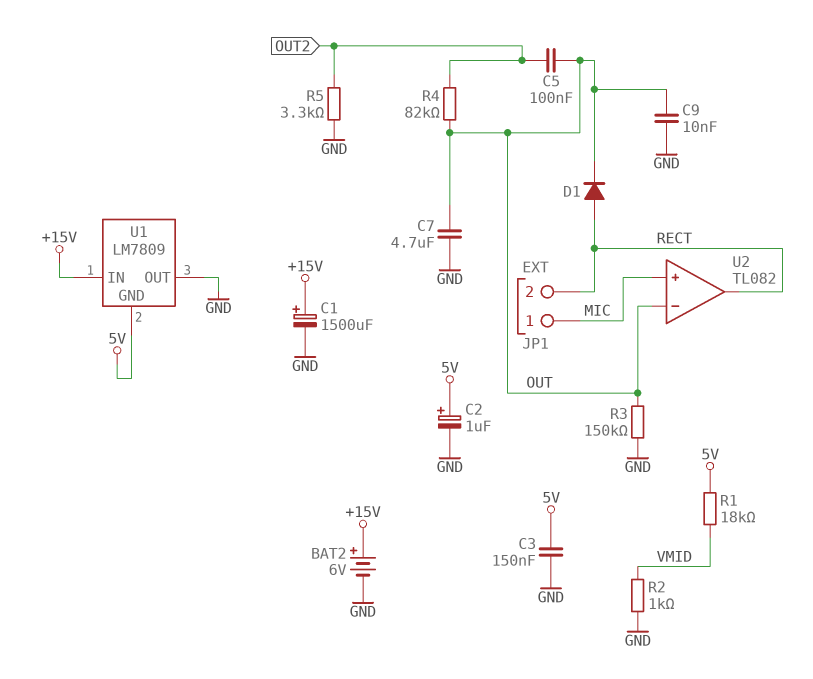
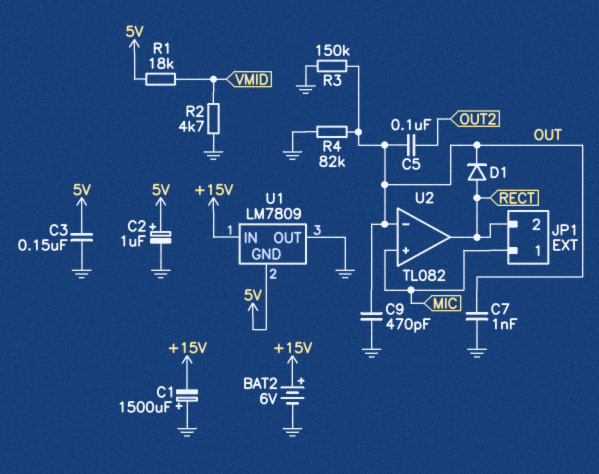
C1: 1500uF (plus +15V, minus GND) -> 1500uF (plus GND, minus +15V)
C7: 4.7uF (GND, OUT) -> 1nF (GND, OUT)
C9: 10nF (GND, OUT) -> 470pF (GND, OUT)
R2: 1k (GND, VMID) -> 4.7k (GND, VMID)
R4: 82k (OUT, OUT2) -> 82k (GND, OUT)
R5: 3.3k (GND, OUT2) -> none

